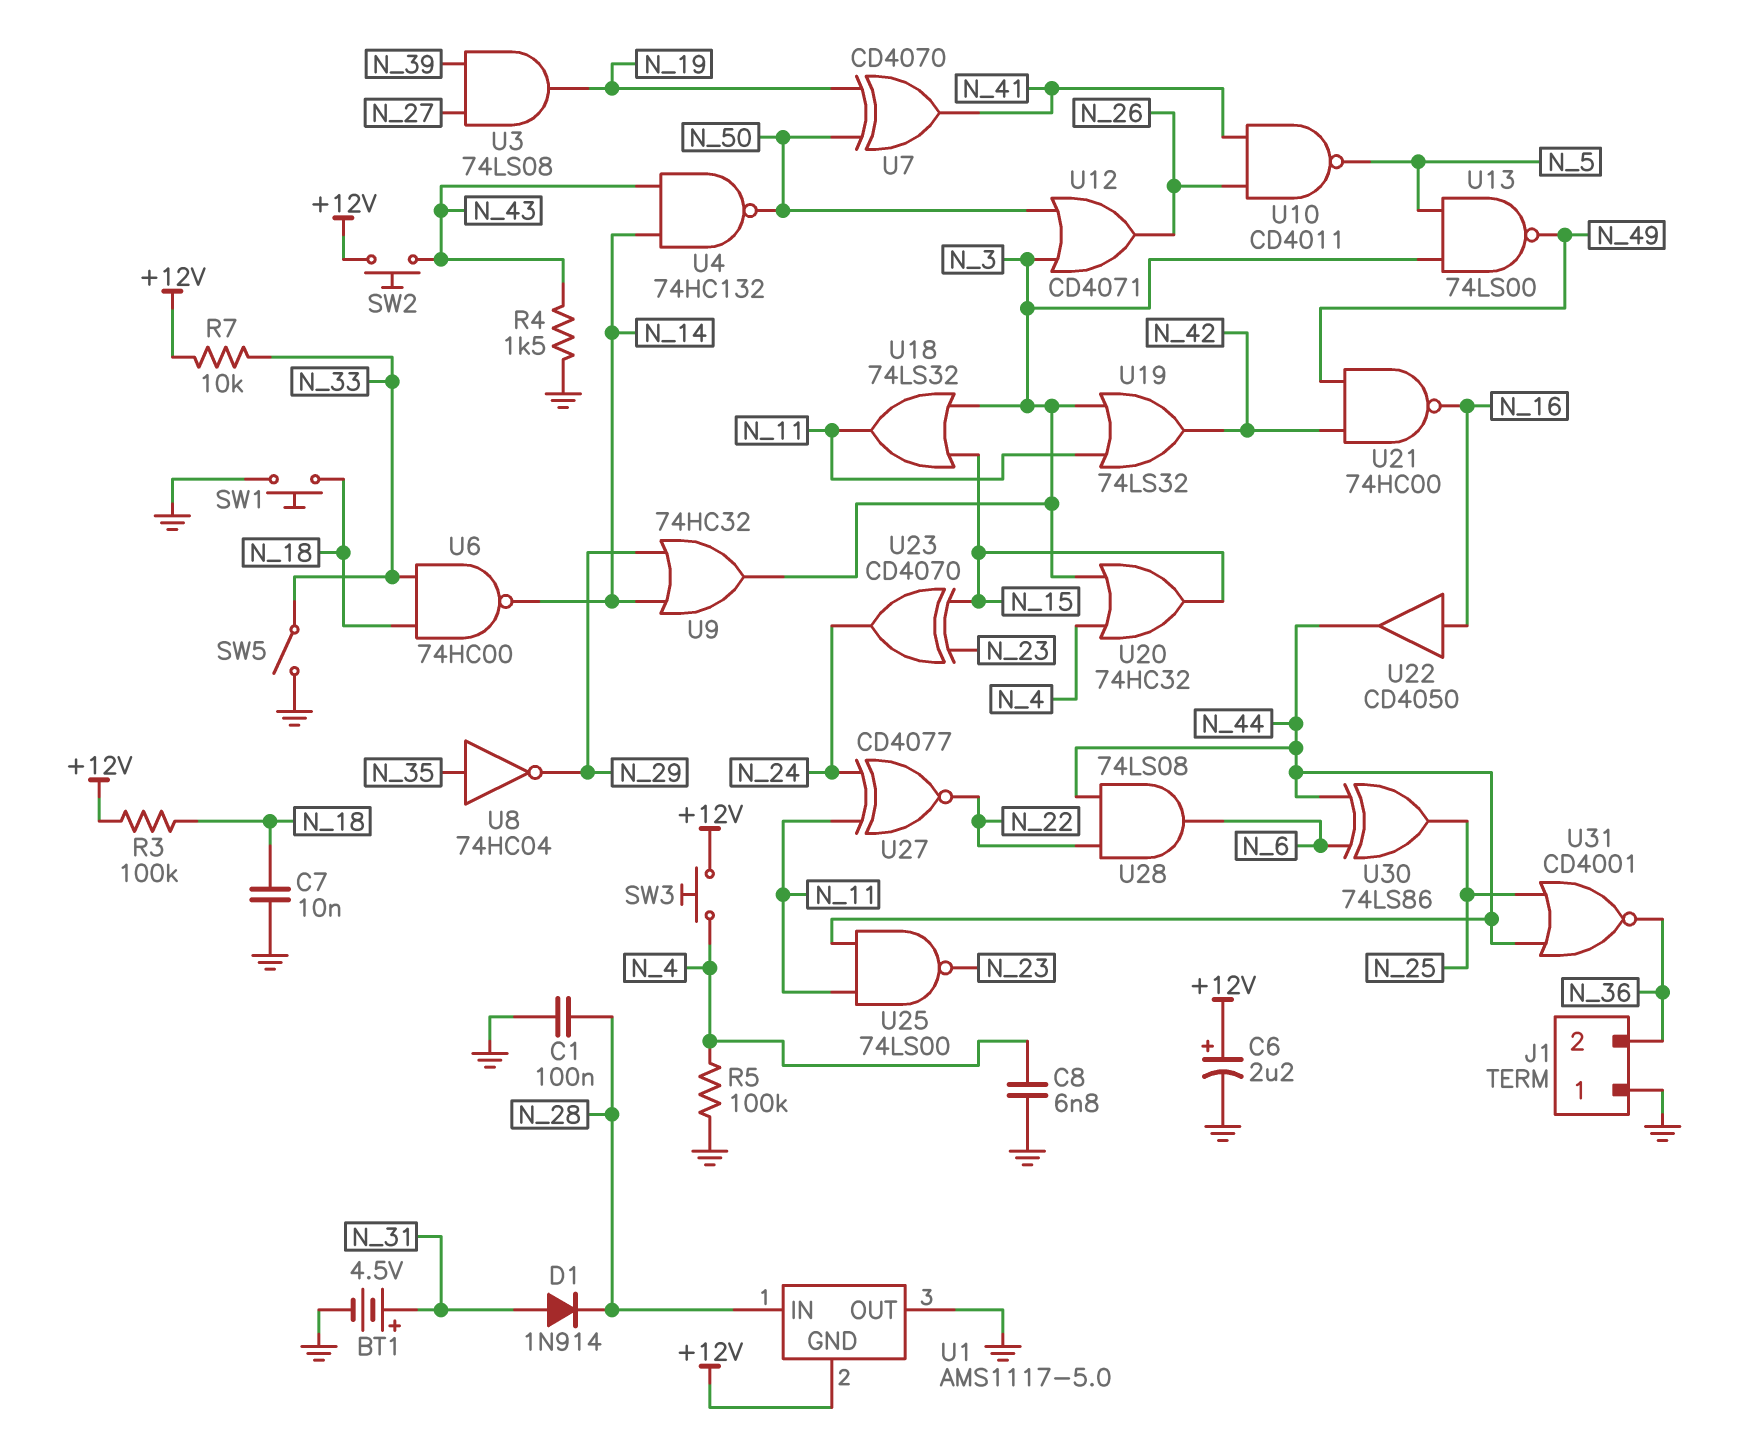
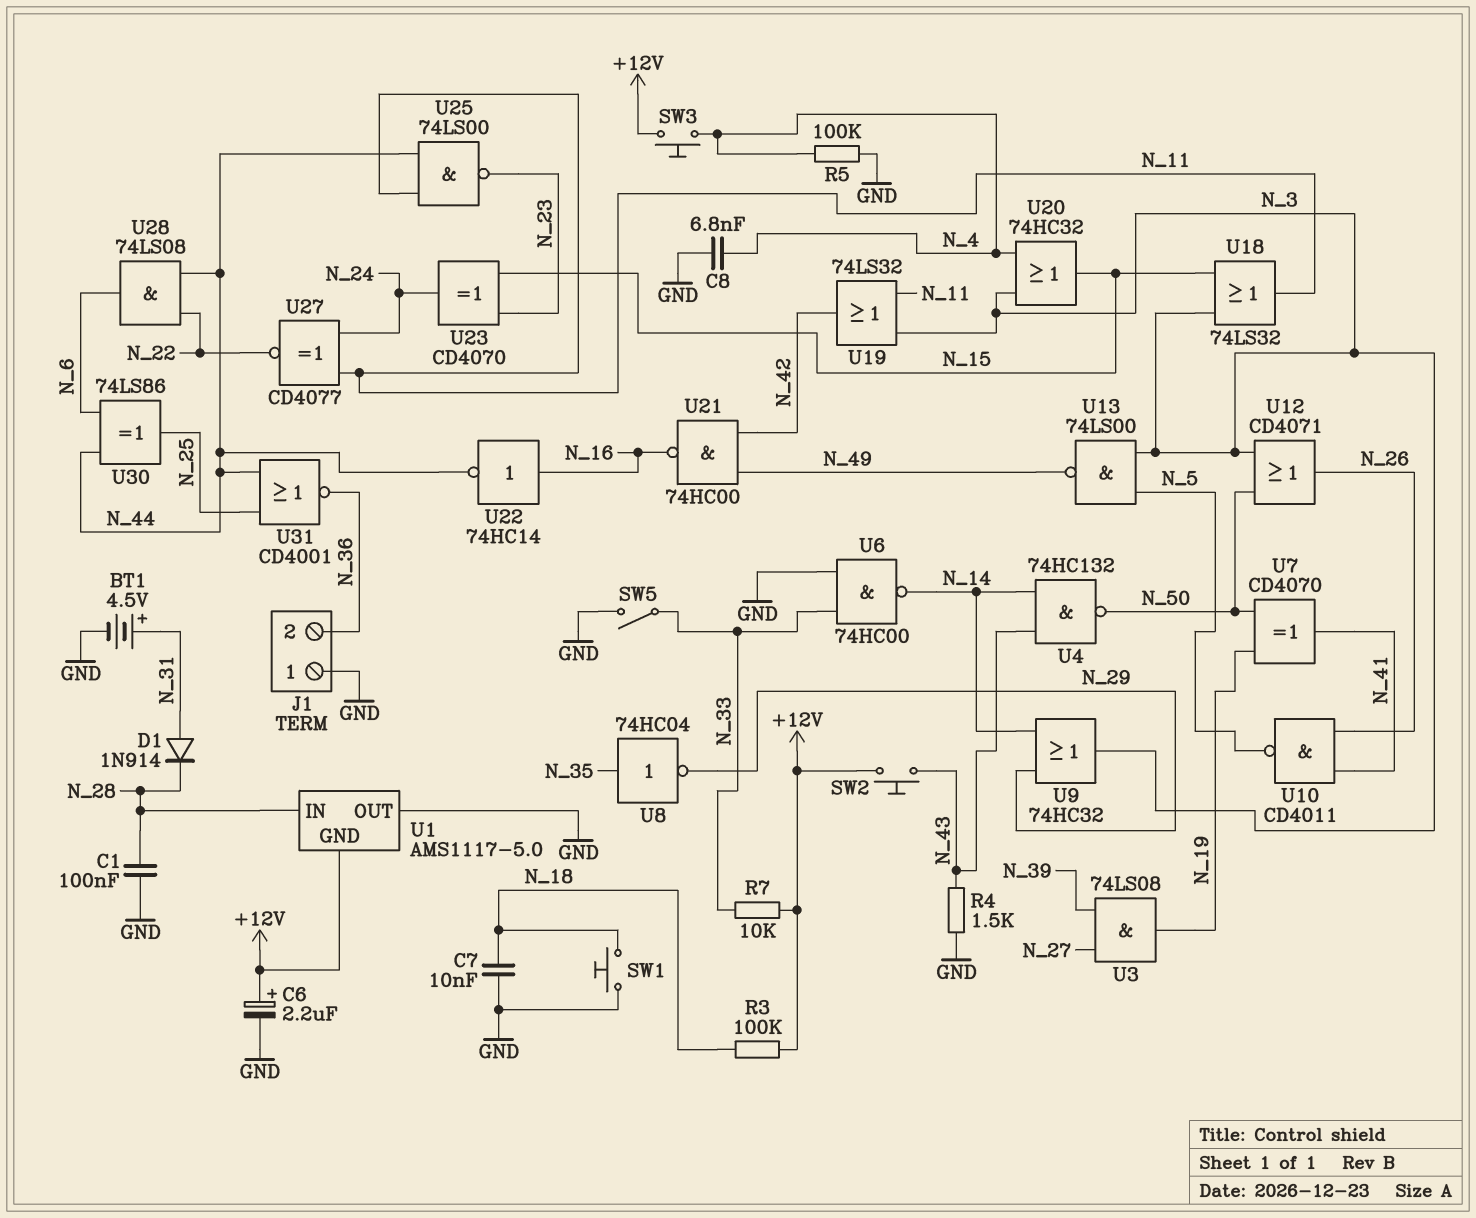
U6: NAND 74HC00 (in N_18, in N_33, out N_14) -> NAND 74HC00 (in GND, in N_33, out N_14)
U22: buffer CD4050 (in N_16, out N_44) -> NOT 74HC14 (in N_16, out N_44)

